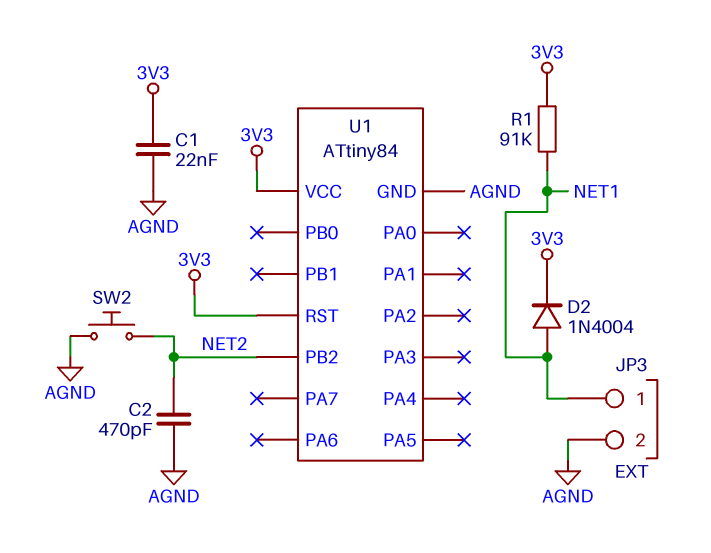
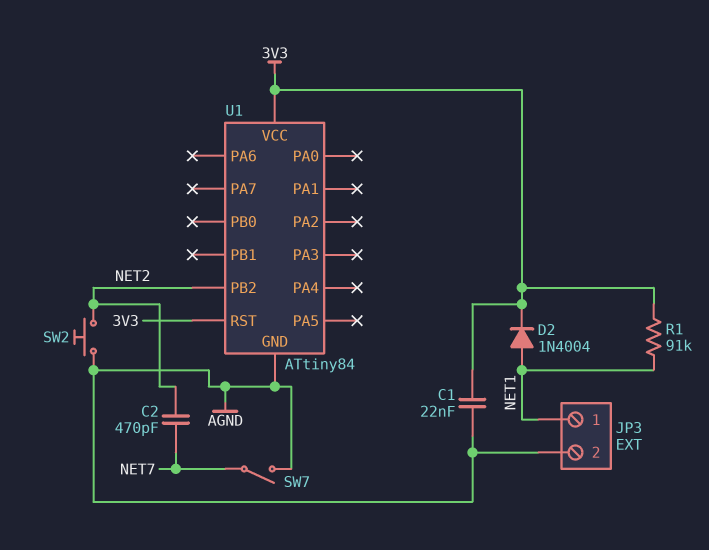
C2: 470pF (AGND, NET2) -> 470pF (NET2, NET7)
SW7: none -> switch (AGND, NET7)

